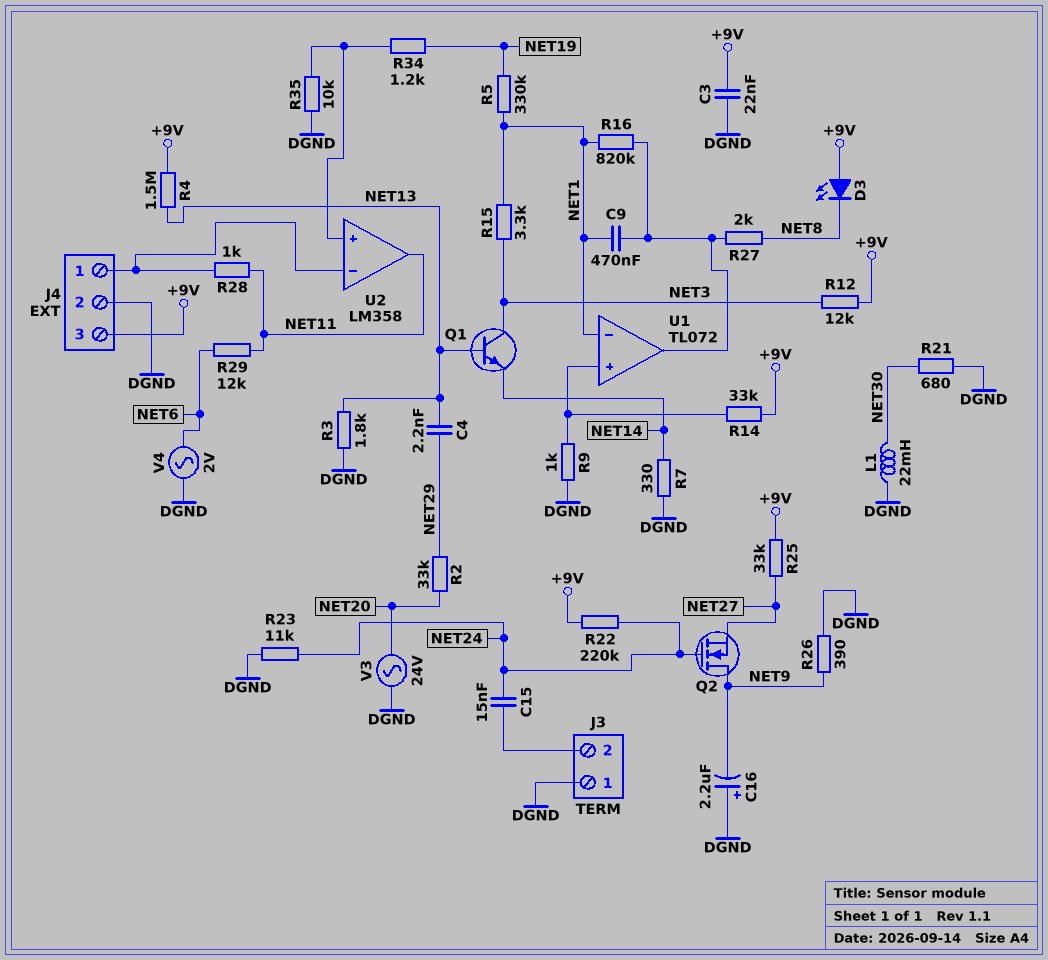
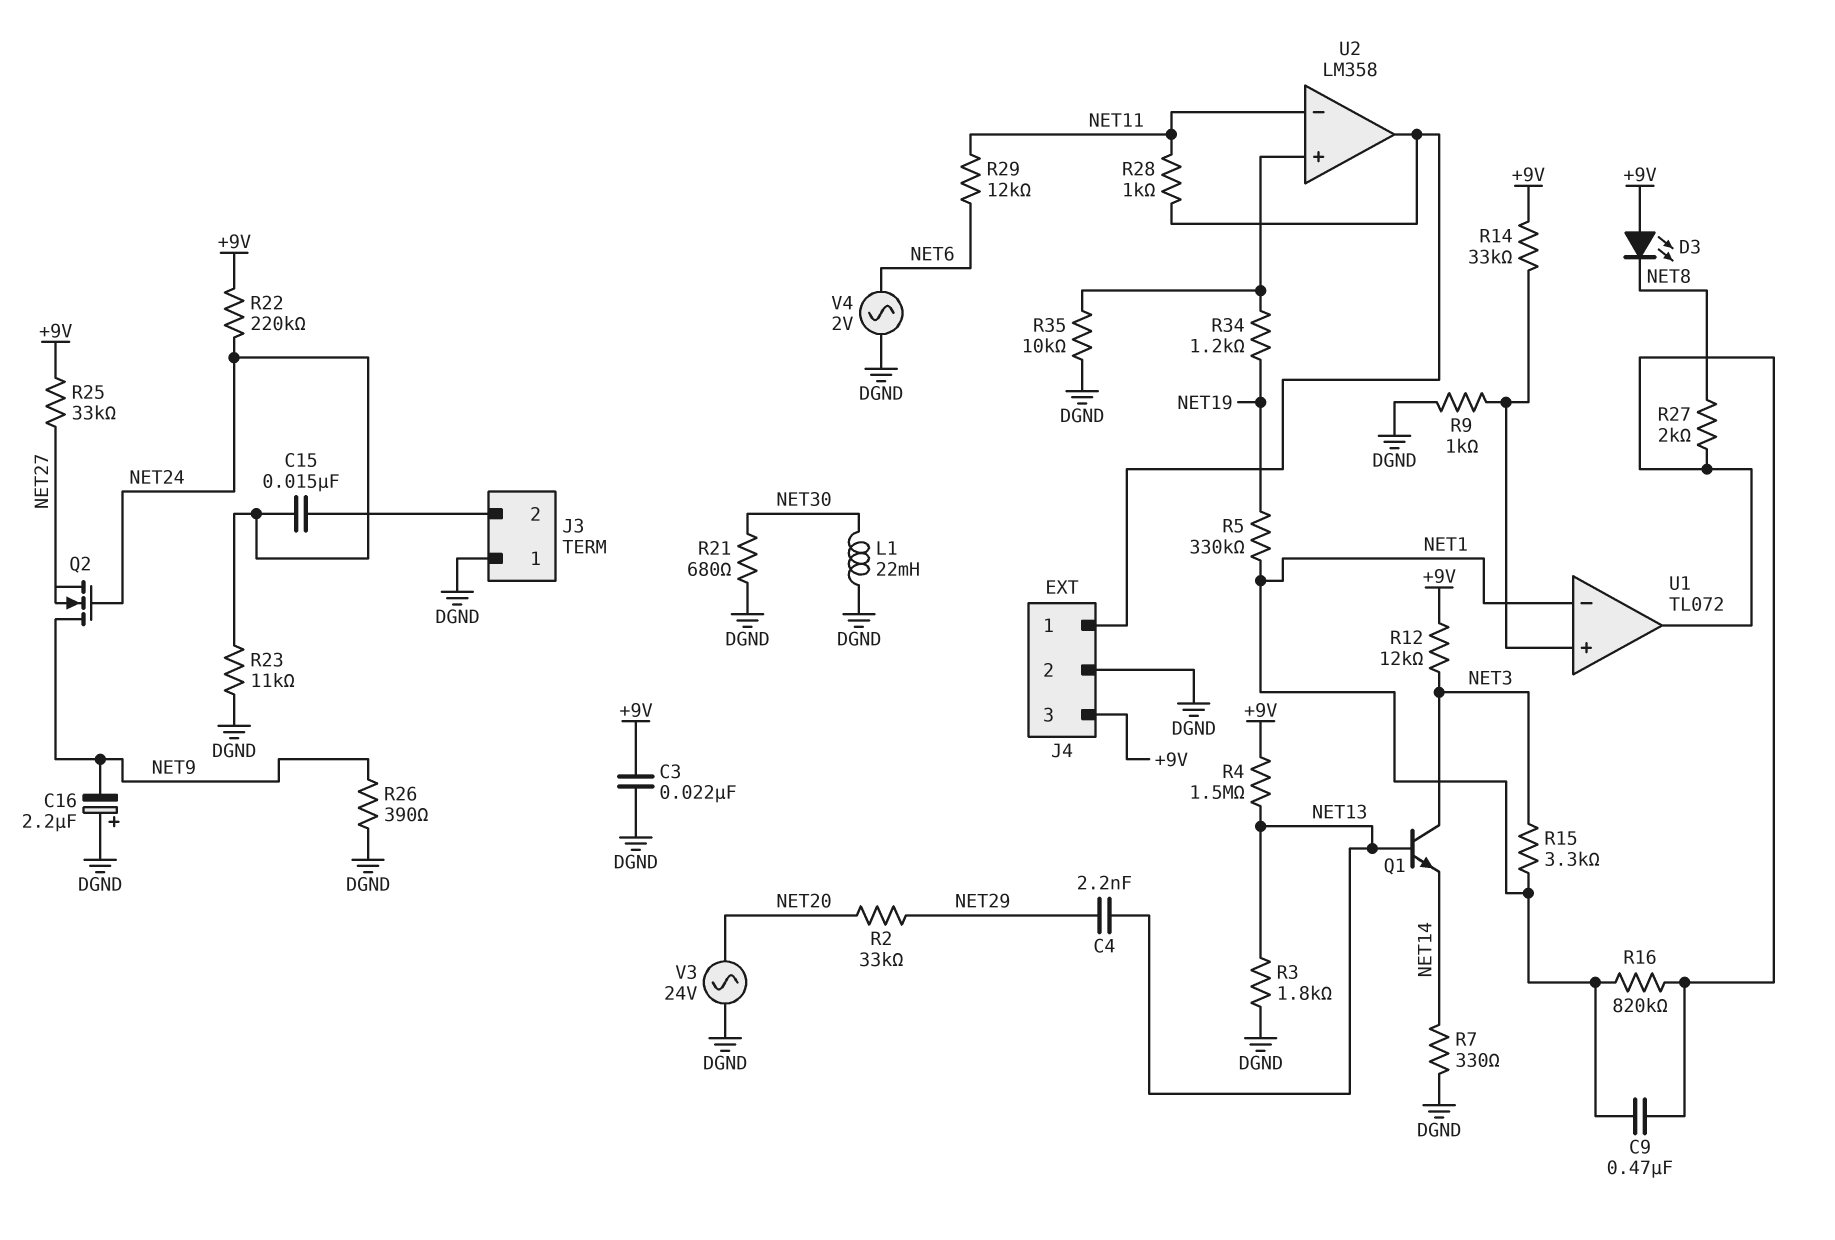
U2 pin in-: J4/1 -> NET11
U2 pin out: NET11 -> J4/1

